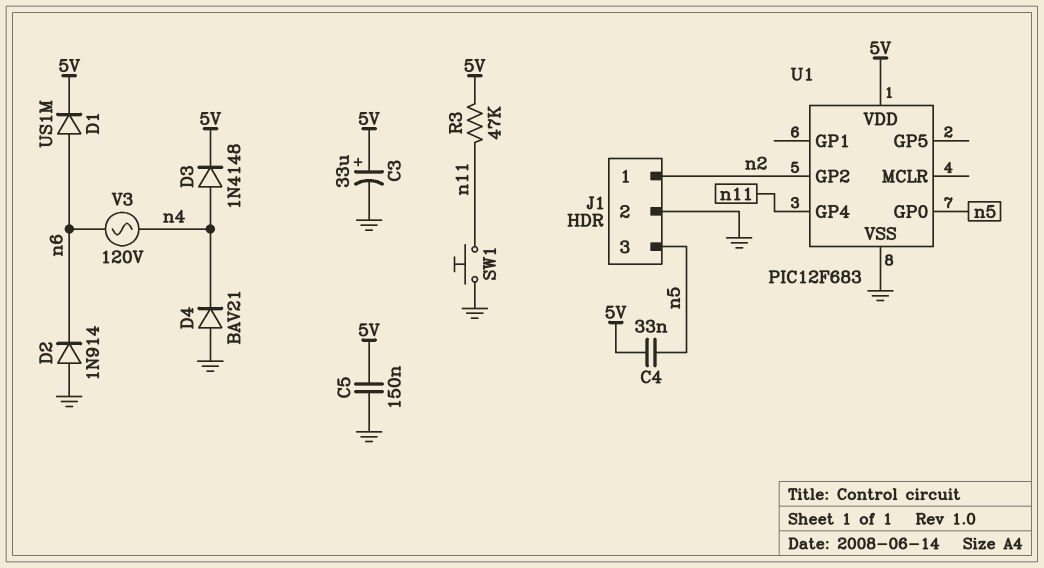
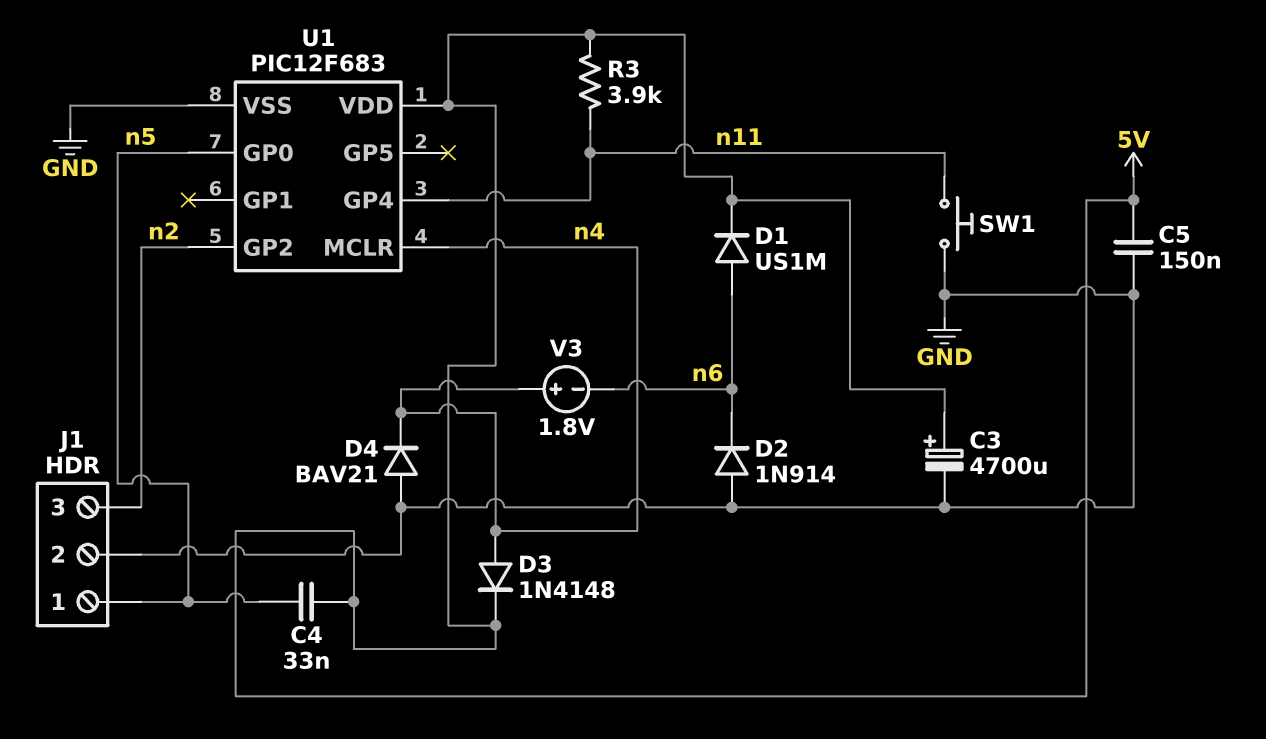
C3: 33uF (plus 5V, minus GND) -> 4700uF (plus 5V, minus GND)
J1 pin 1: n2 -> n5
J1 pin 3: n5 -> n2
R3: 47k (5V, n11) -> 3.9k (5V, n11)
U1 pin MCLR: none -> n4
V3: AC 120V (n4, n6) -> 1.8V (plus n4, minus n6)

